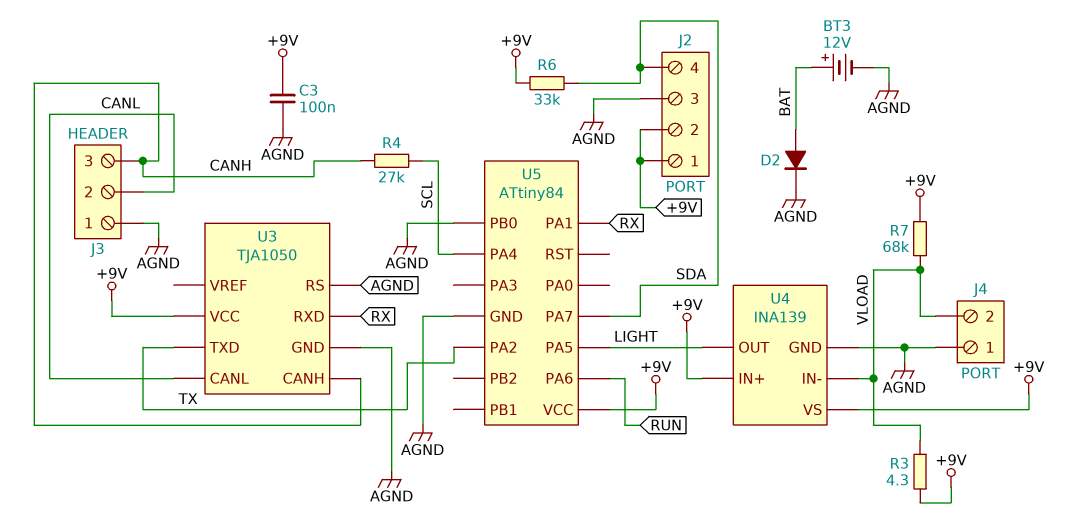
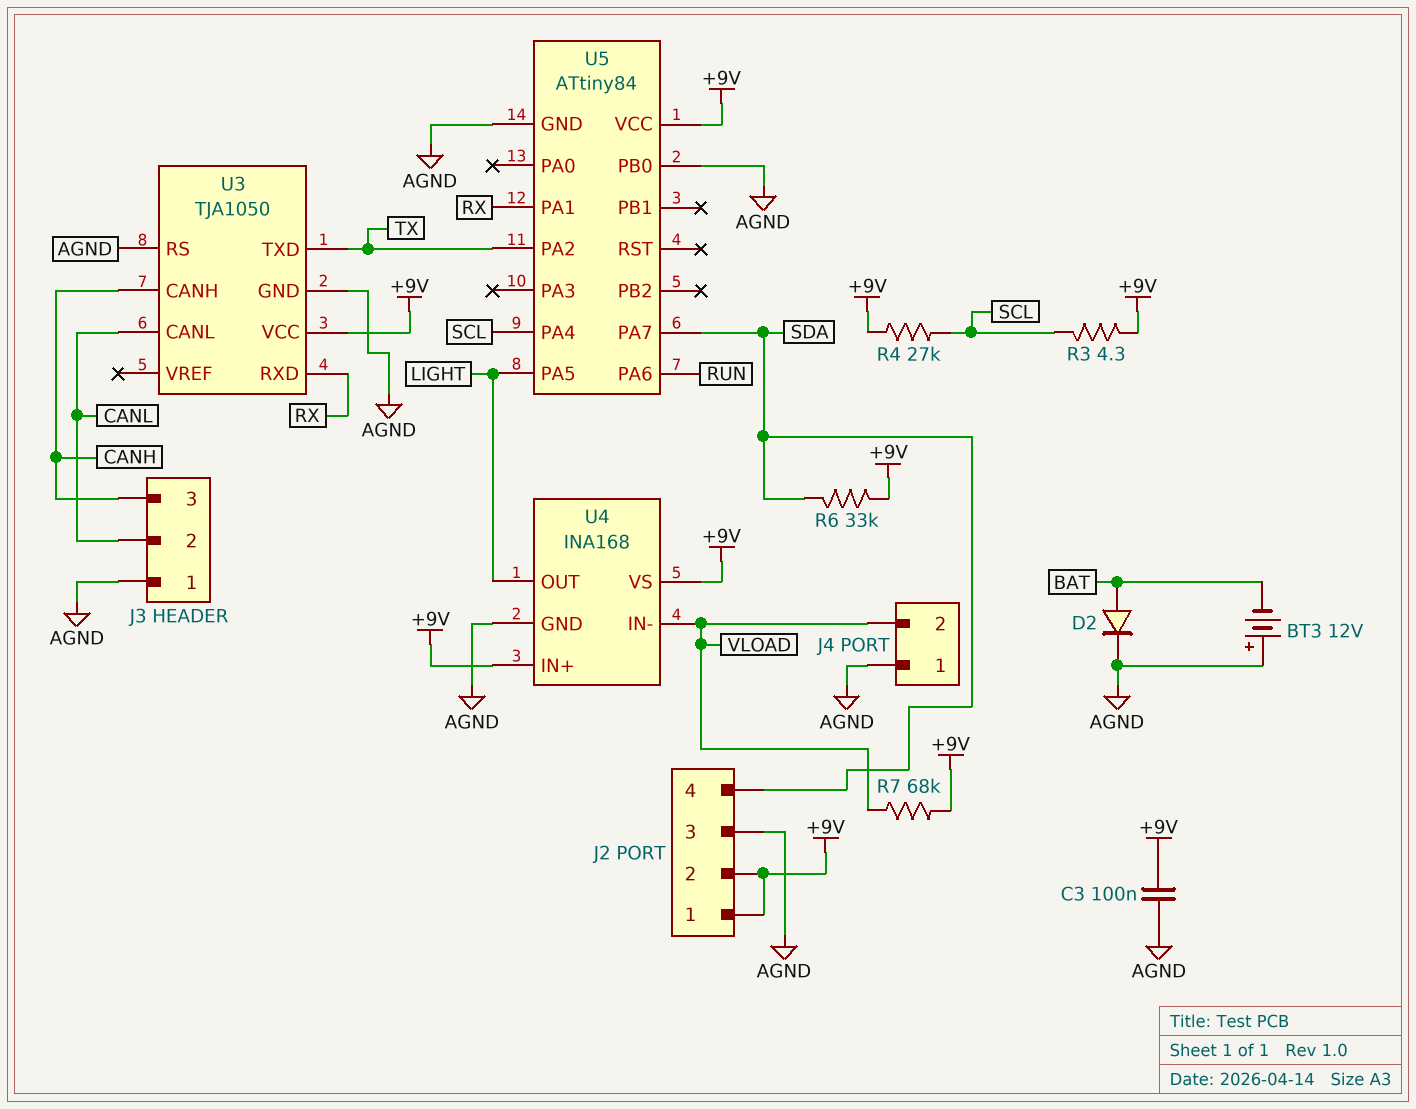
BT3: 12V (plus BAT, minus AGND) -> 12V (plus AGND, minus BAT)
R3: 4.3 (+9V, VLOAD) -> 4.3 (+9V, SCL)
R4: 27k (CANH, SCL) -> 27k (+9V, SCL)
U4: INA139 -> INA168

